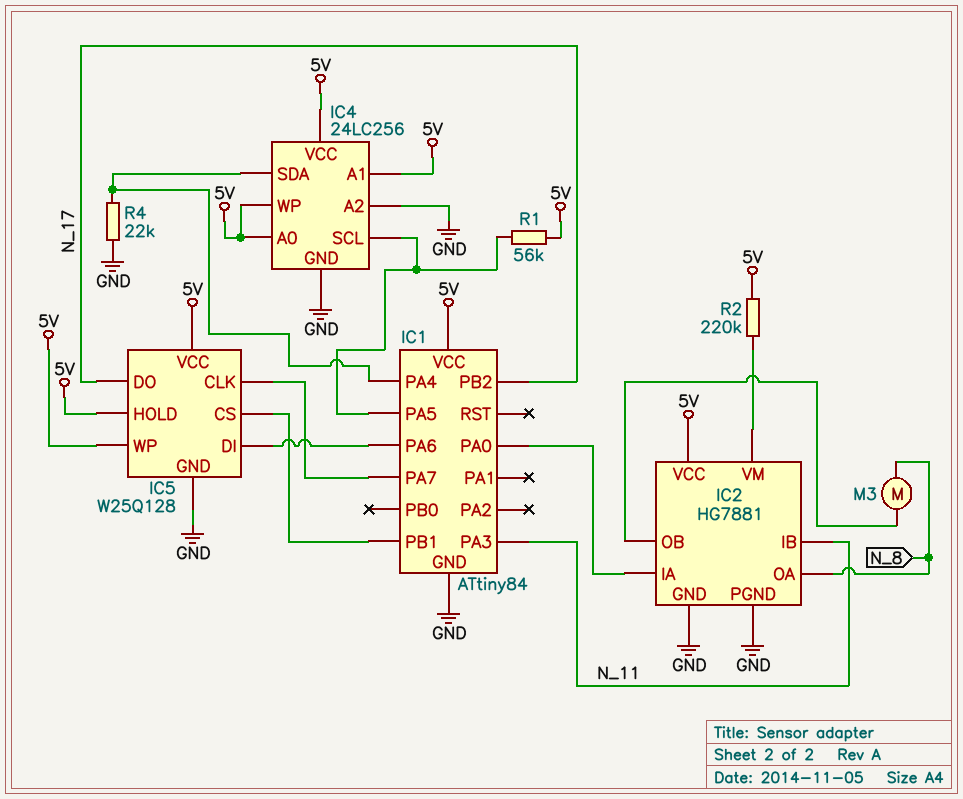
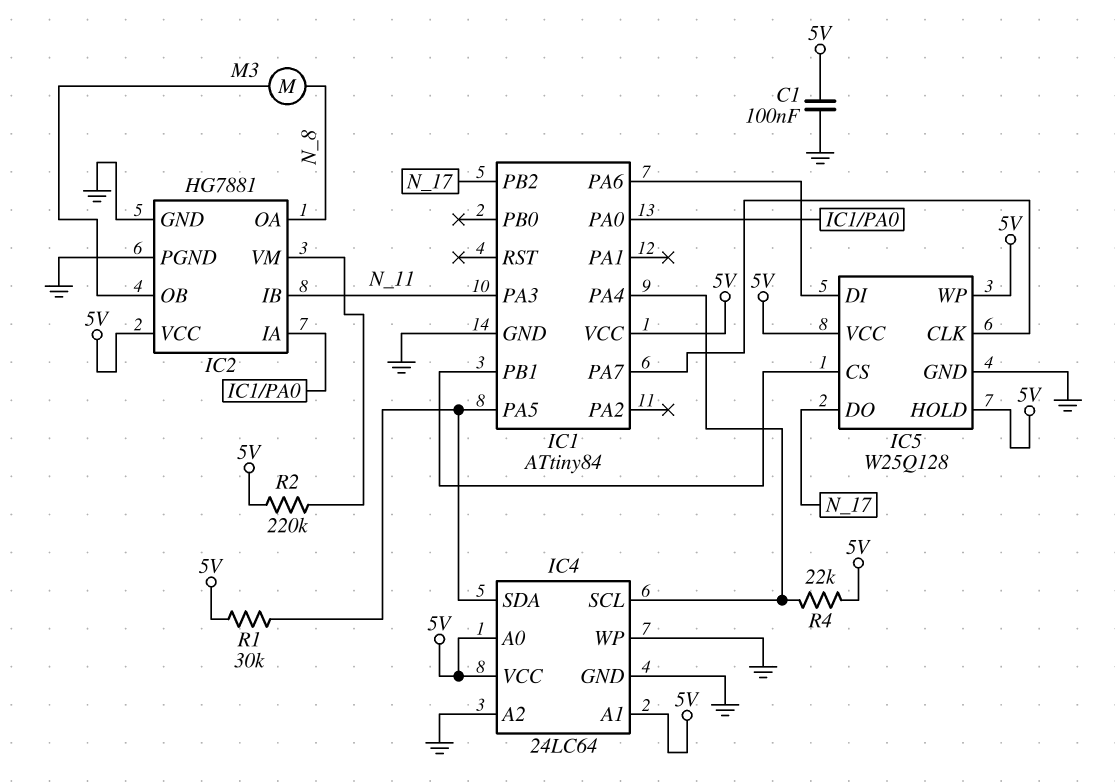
C1: none -> 100nF (5V, GND)
IC4: 24LC256 -> 24LC64
IC4 pin SCL: IC1/PA5 -> IC1/PA4
IC4 pin SDA: IC1/PA4 -> IC1/PA5
IC4 pin WP: 5V -> GND
R1: 56k (5V, IC1/PA5) -> 30k (5V, IC1/PA5)
R4: 22k (GND, IC1/PA4) -> 22k (5V, IC1/PA4)

